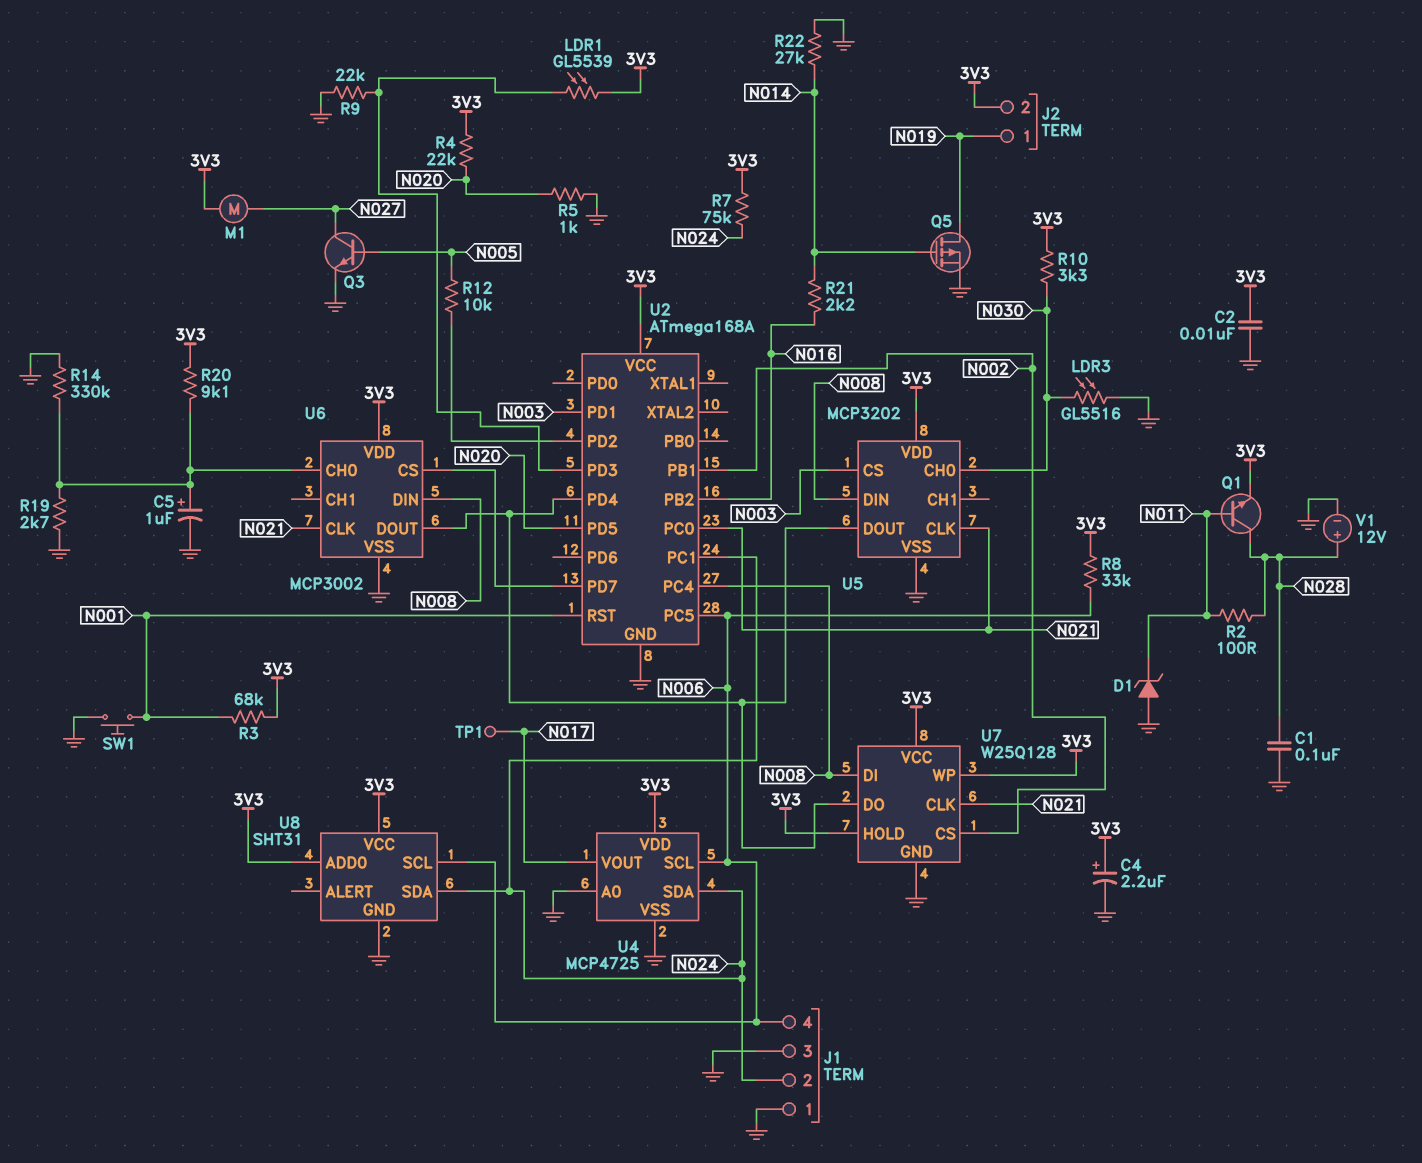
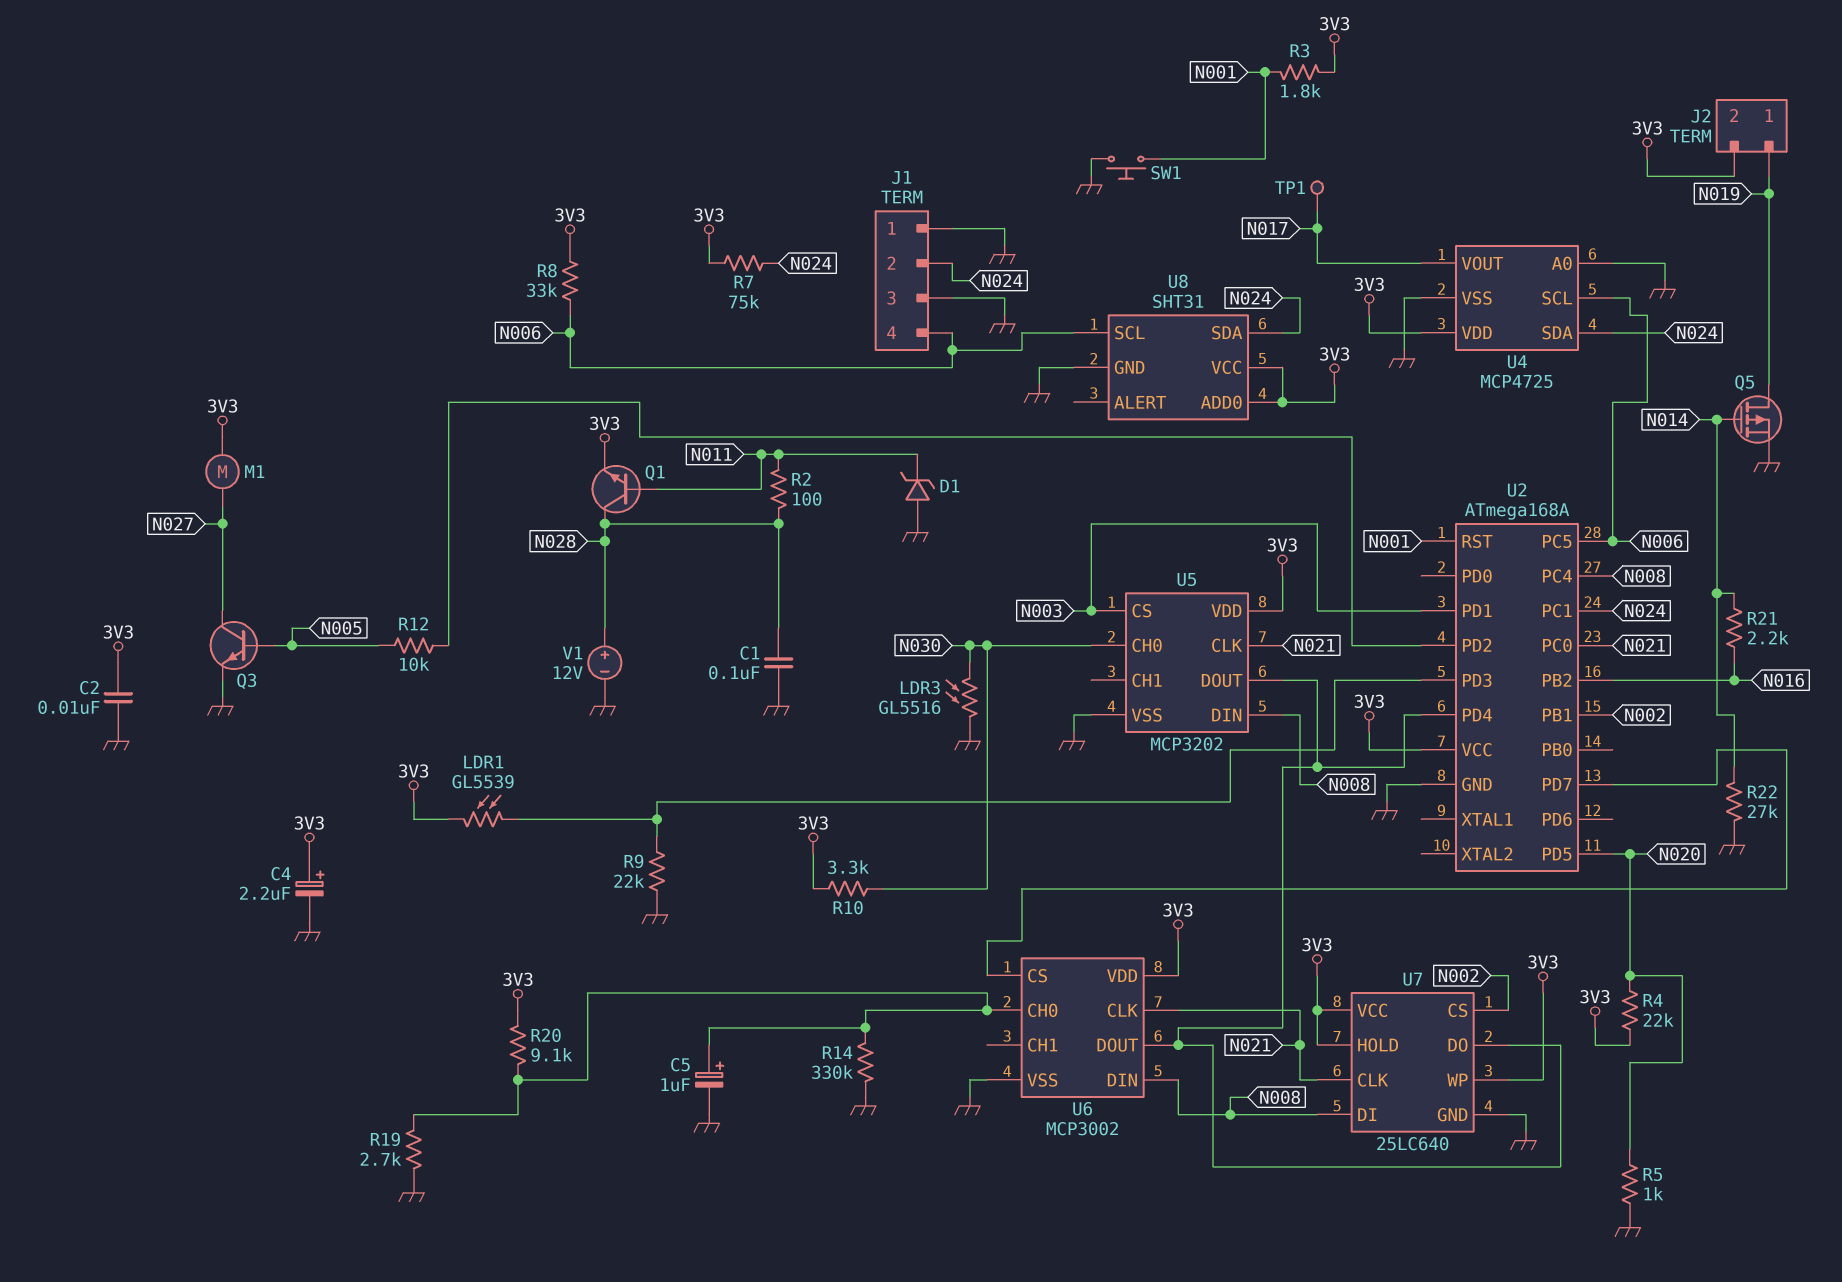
R3: 68k (3V3, N001) -> 1.8k (3V3, N001)
U7: W25Q128 -> 25LC640

